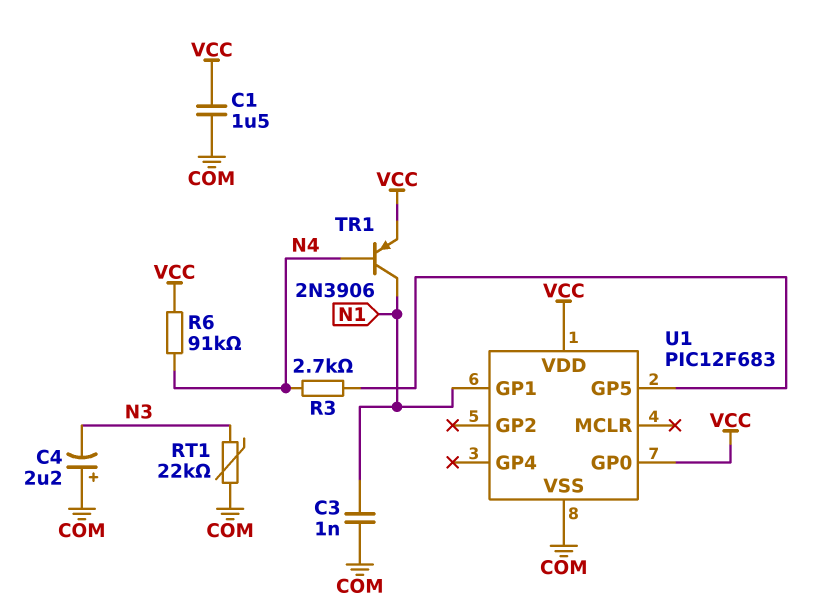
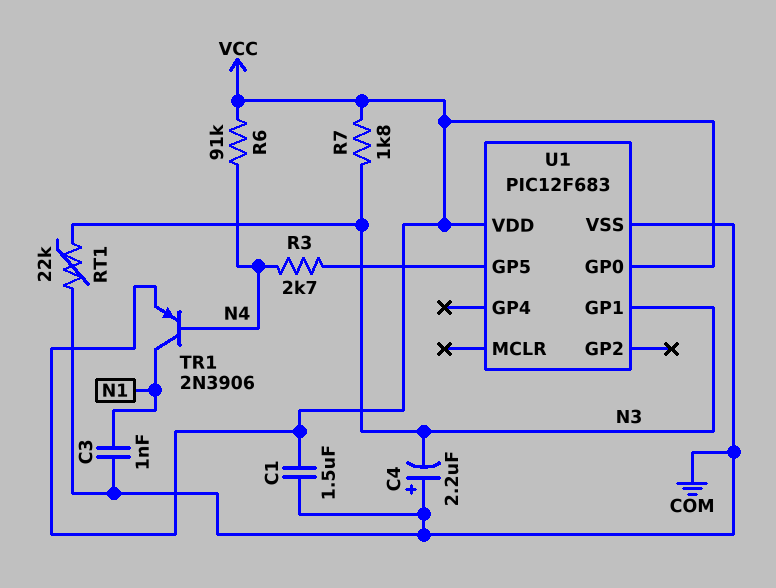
R7: none -> 1.8k (N3, VCC)
U1 pin GP1: N1 -> N3

